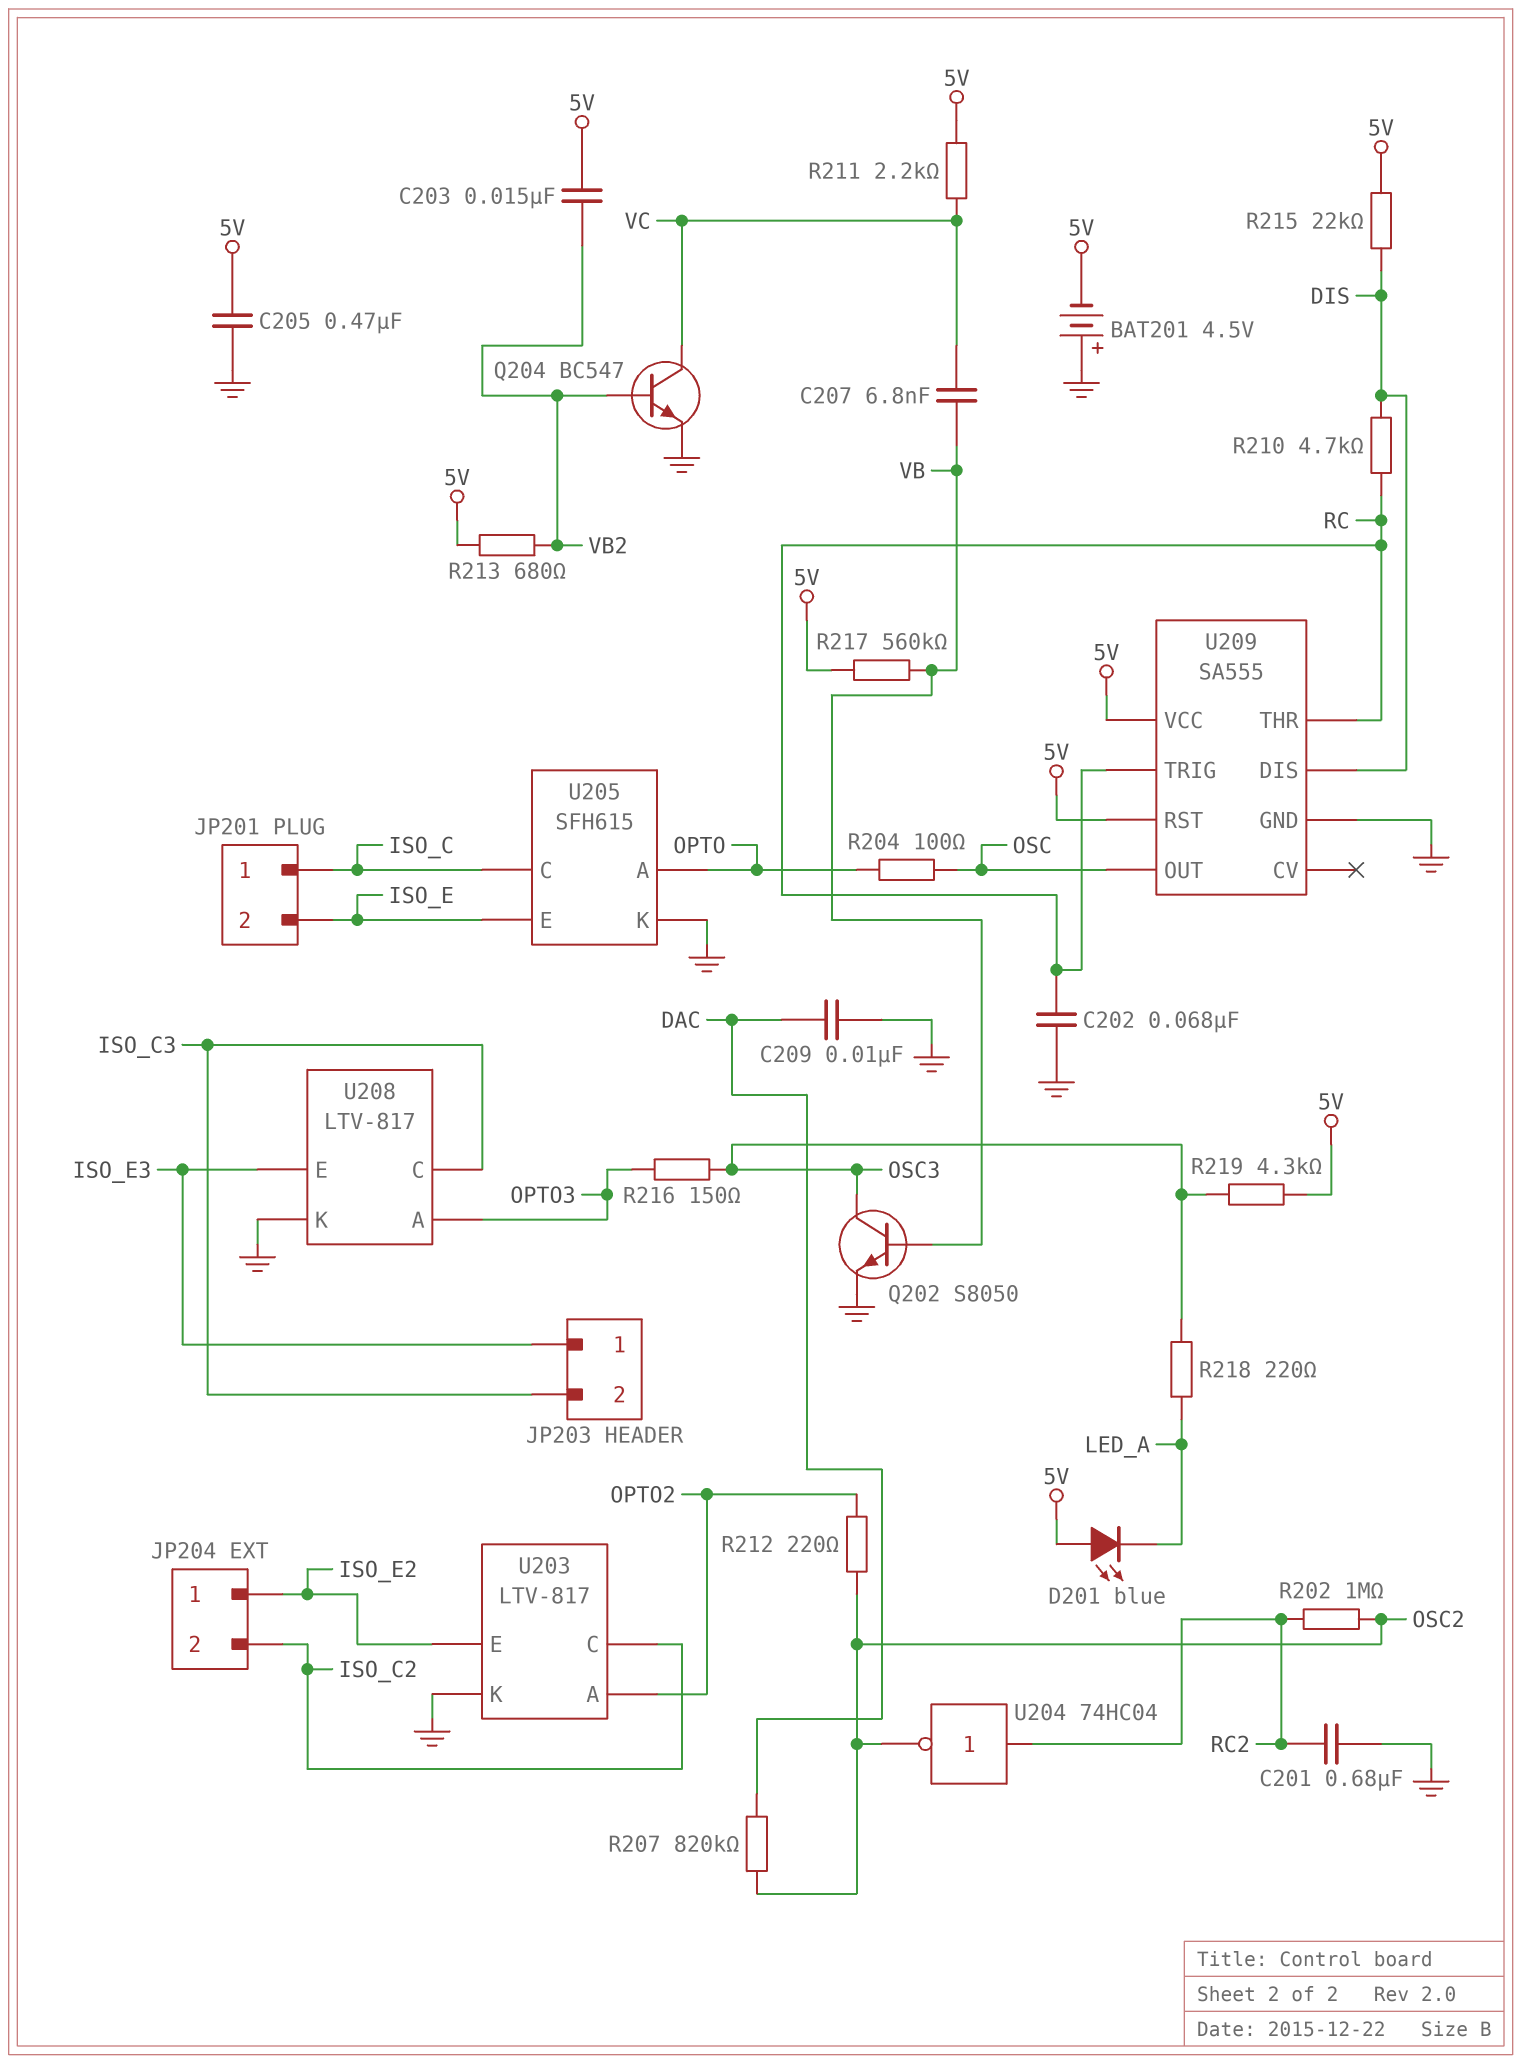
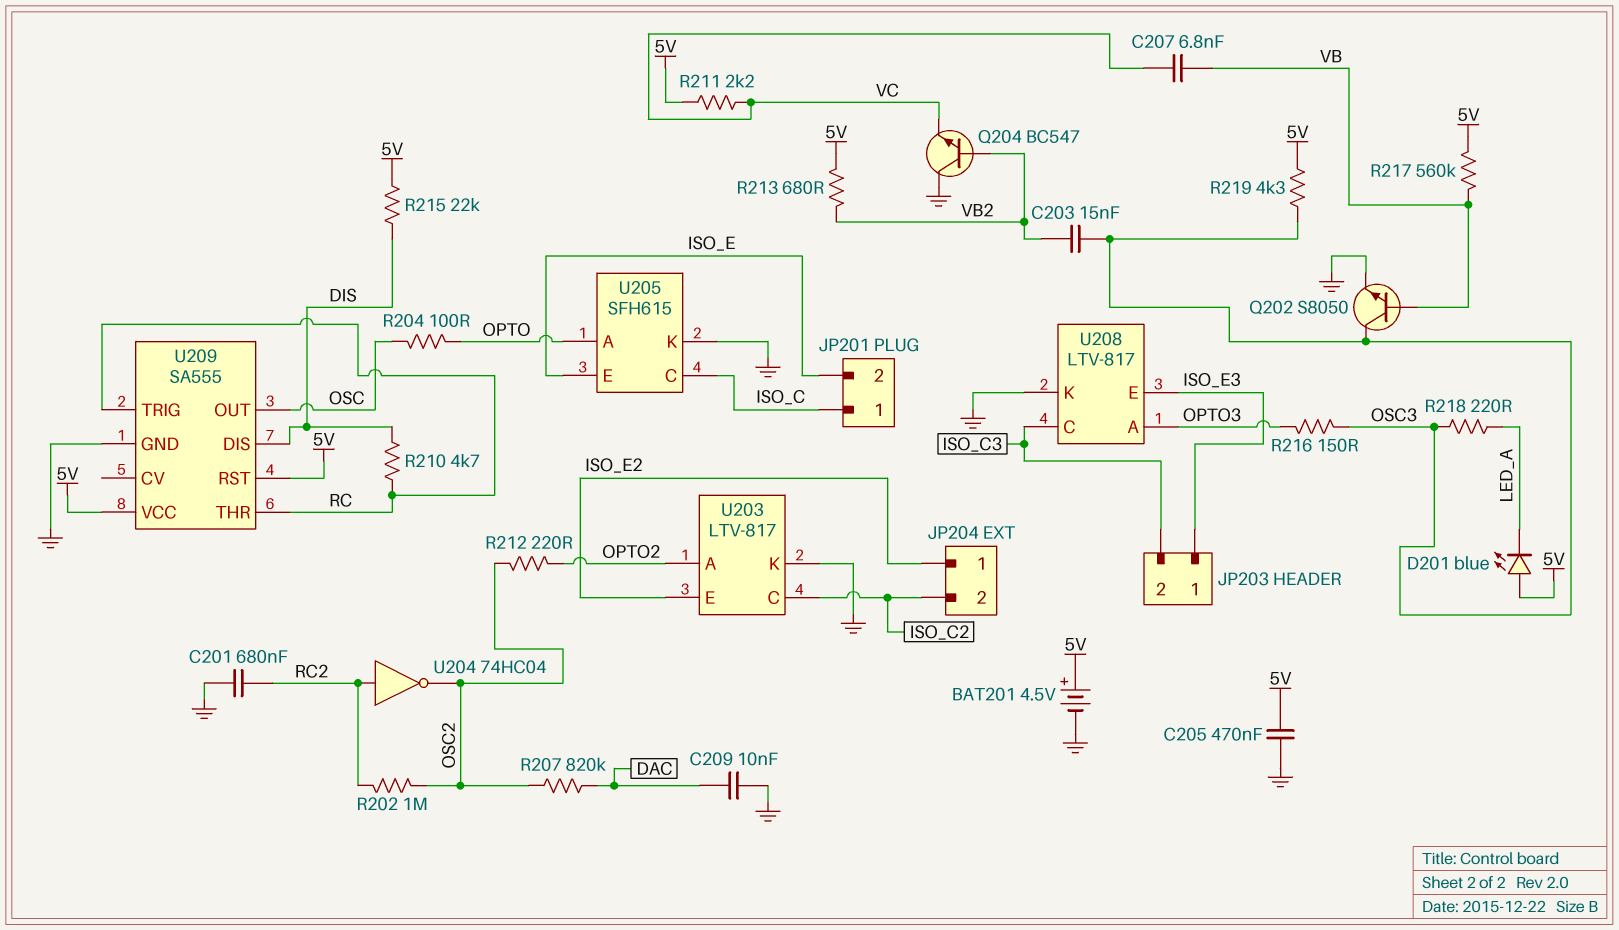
BAT201: 4.5V (plus GND, minus 5V) -> 4.5V (plus 5V, minus GND)
C202: 68nF (GND, RC) -> none
C203: 15nF (5V, VB2) -> 15nF (OSC3, VB2)
Q204: NPN BC547 (B VB2, C VC, E GND) -> NPN BC547 (B VB2, C GND, E VC)

